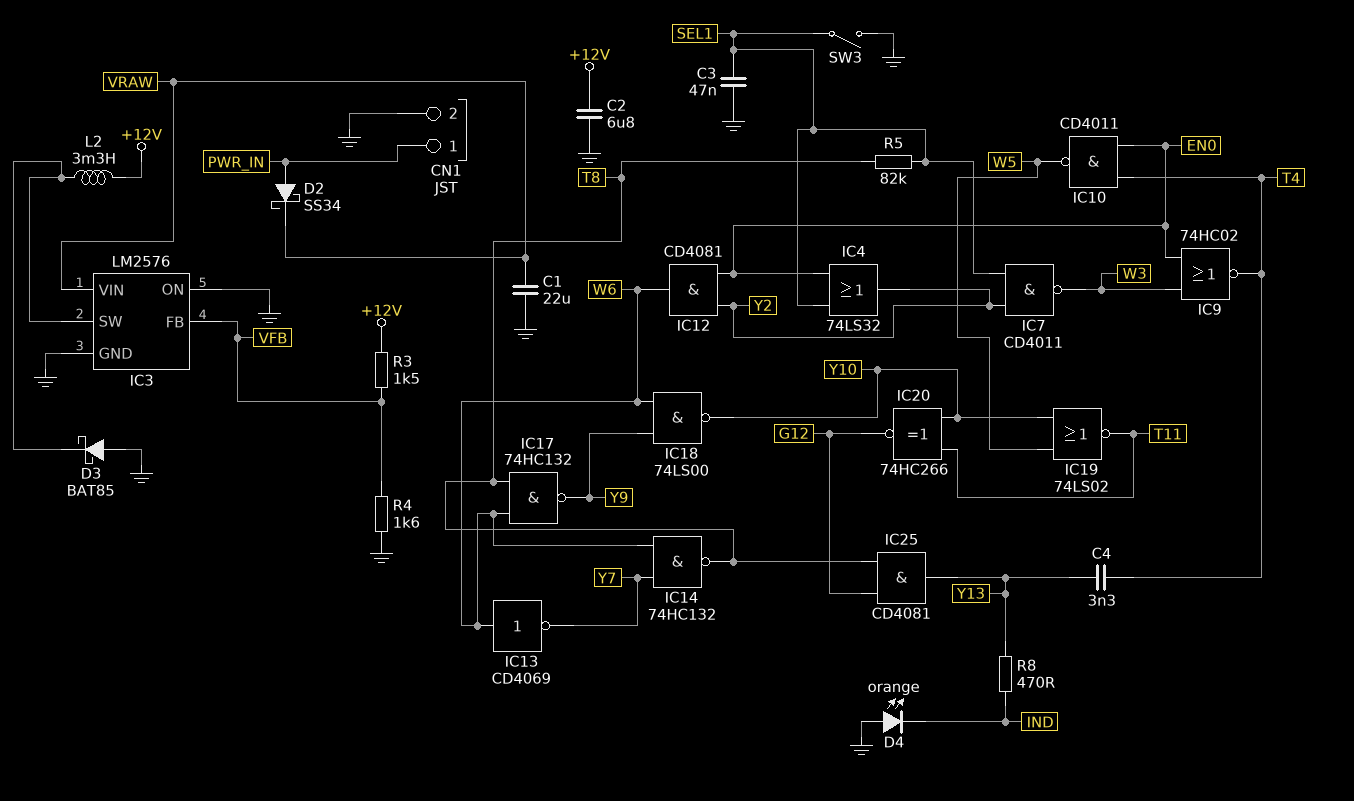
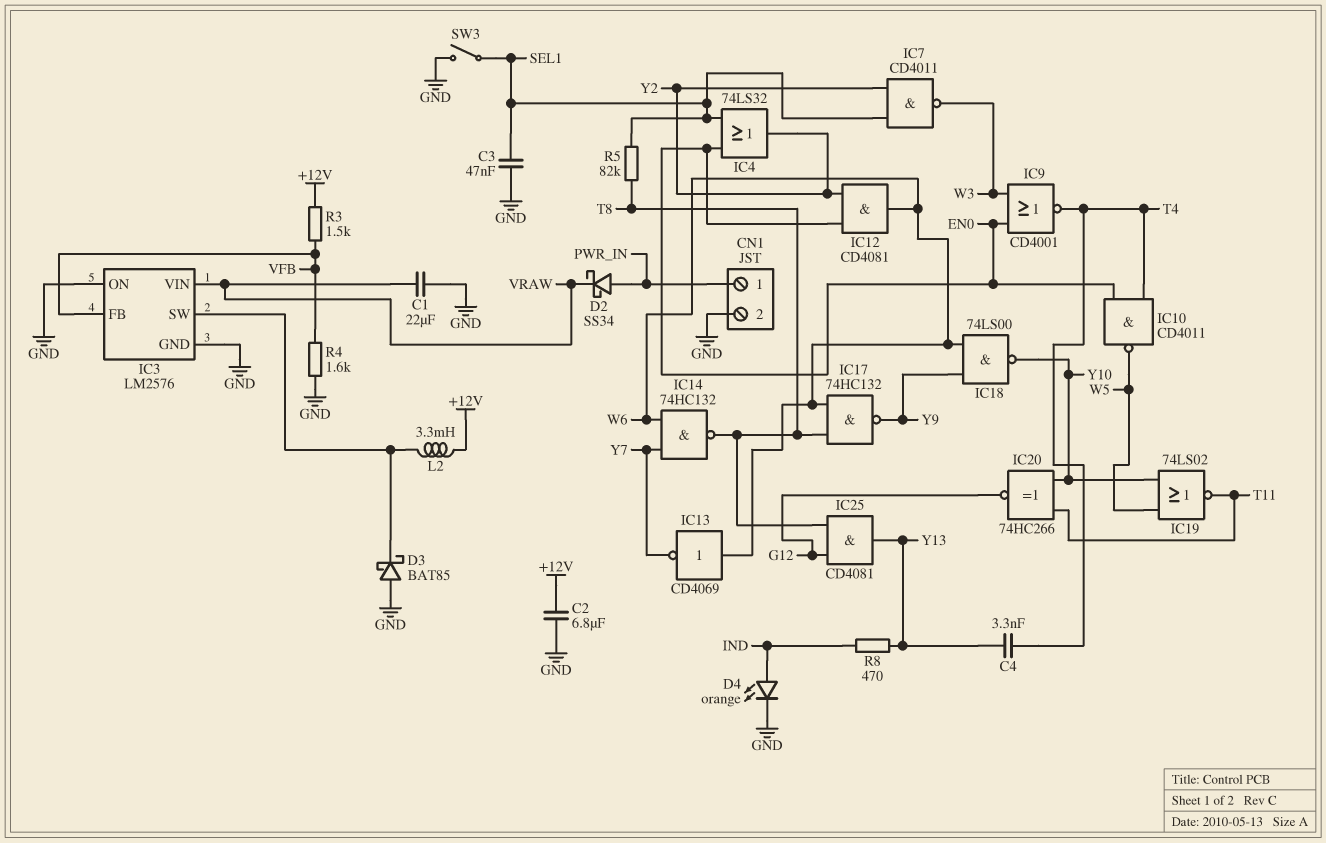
D4: LED orange (A GND, K IND) -> LED orange (A IND, K GND)
IC9: NOR 74HC02 (in EN0, in W3, out T4) -> NOR CD4001 (in EN0, in W3, out T4)

